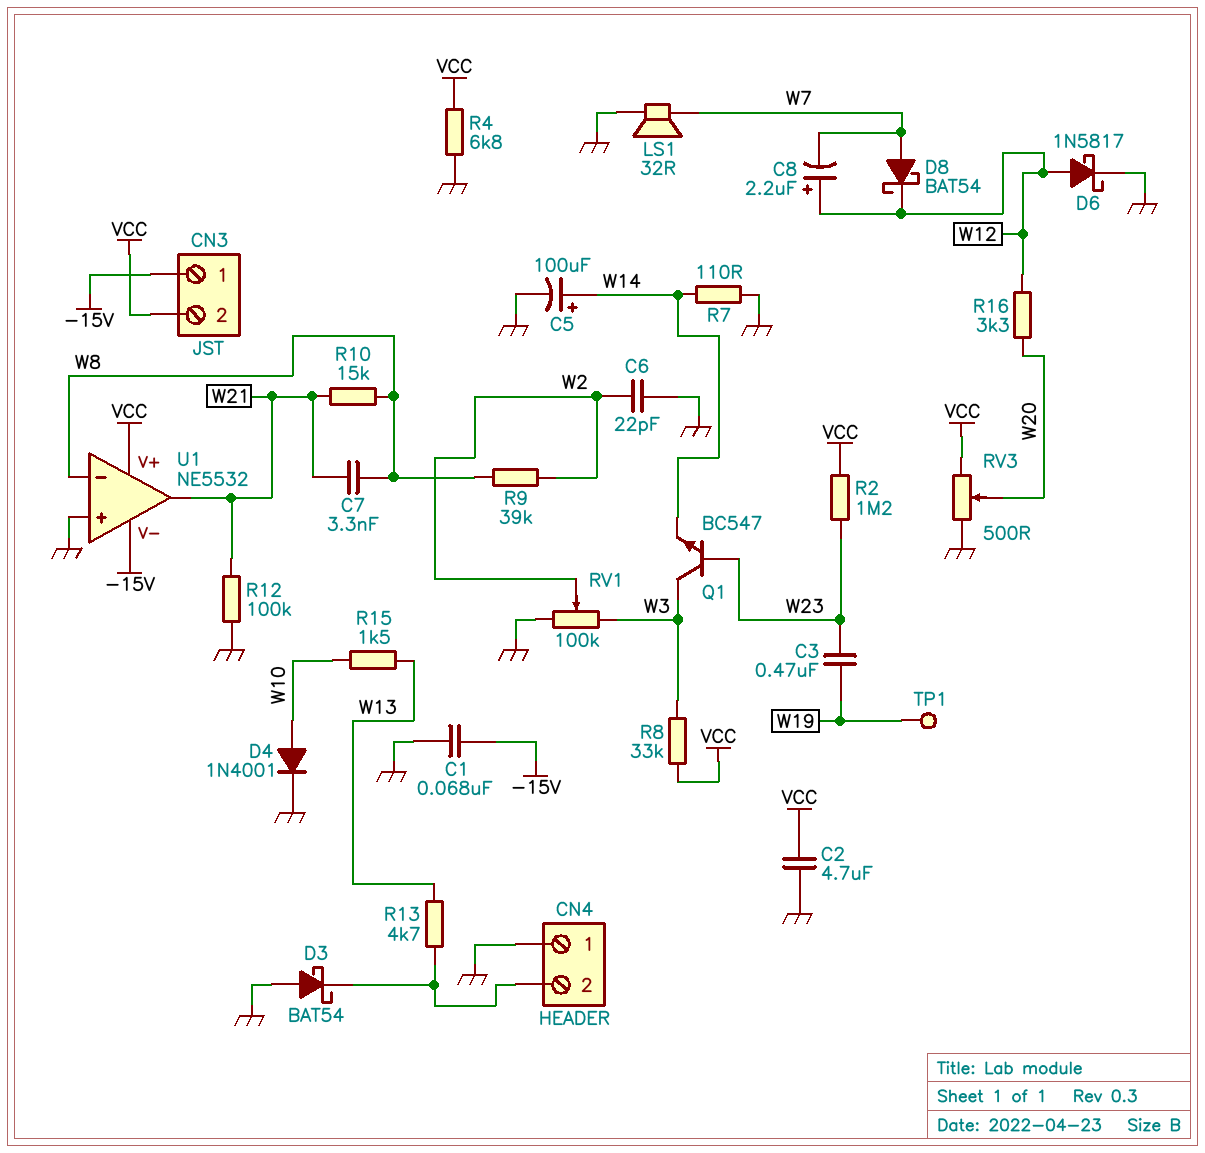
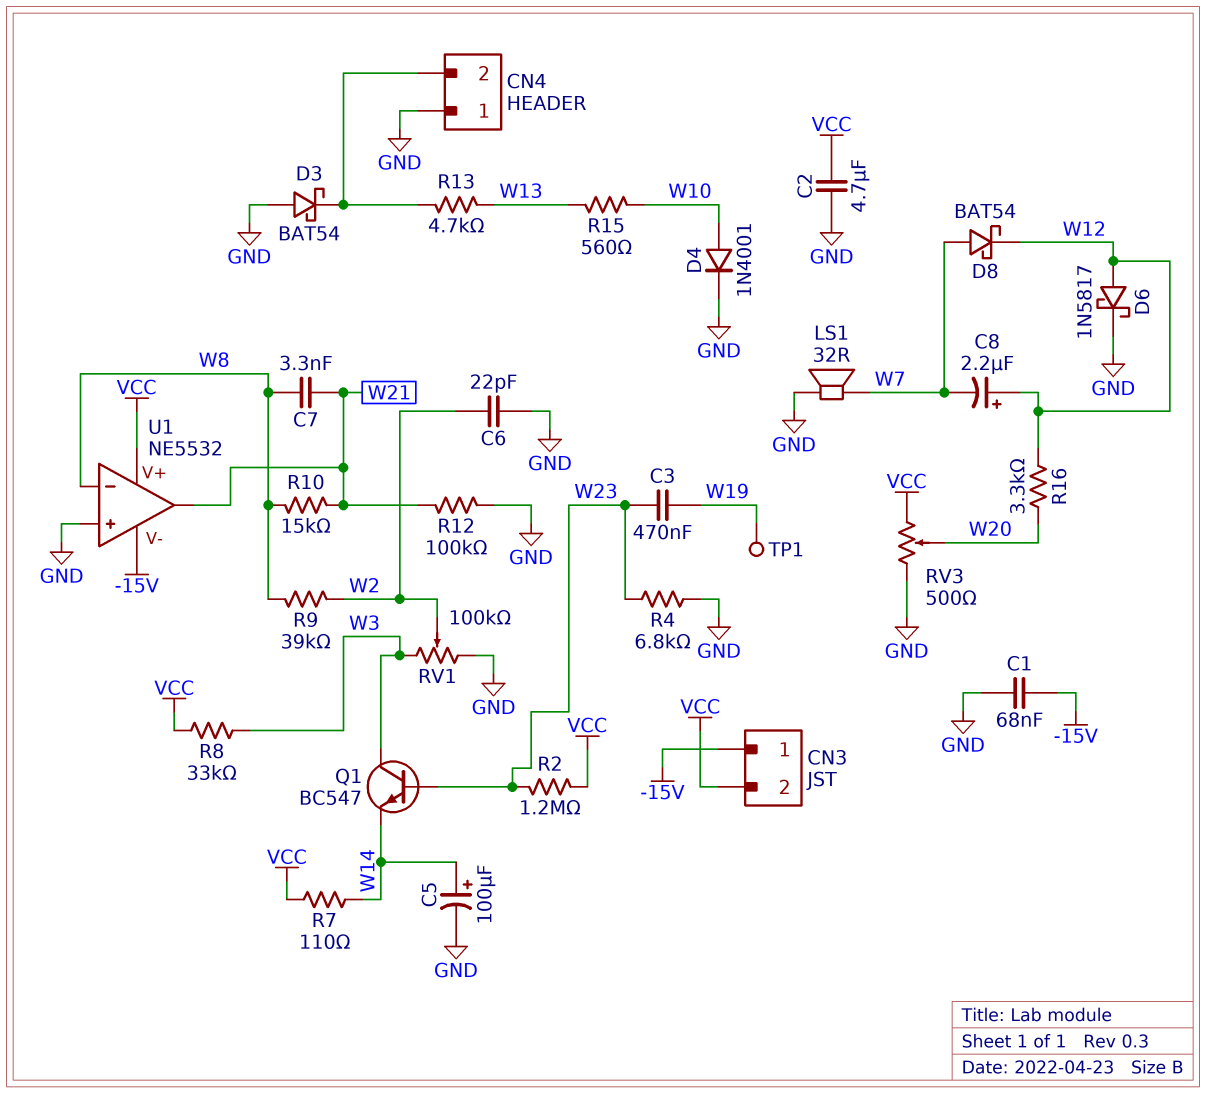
R4: 6.8k (GND, VCC) -> 6.8k (GND, W23)
R7: 110 (GND, W14) -> 110 (VCC, W14)
R15: 1.5k (W10, W13) -> 560 (W10, W13)

